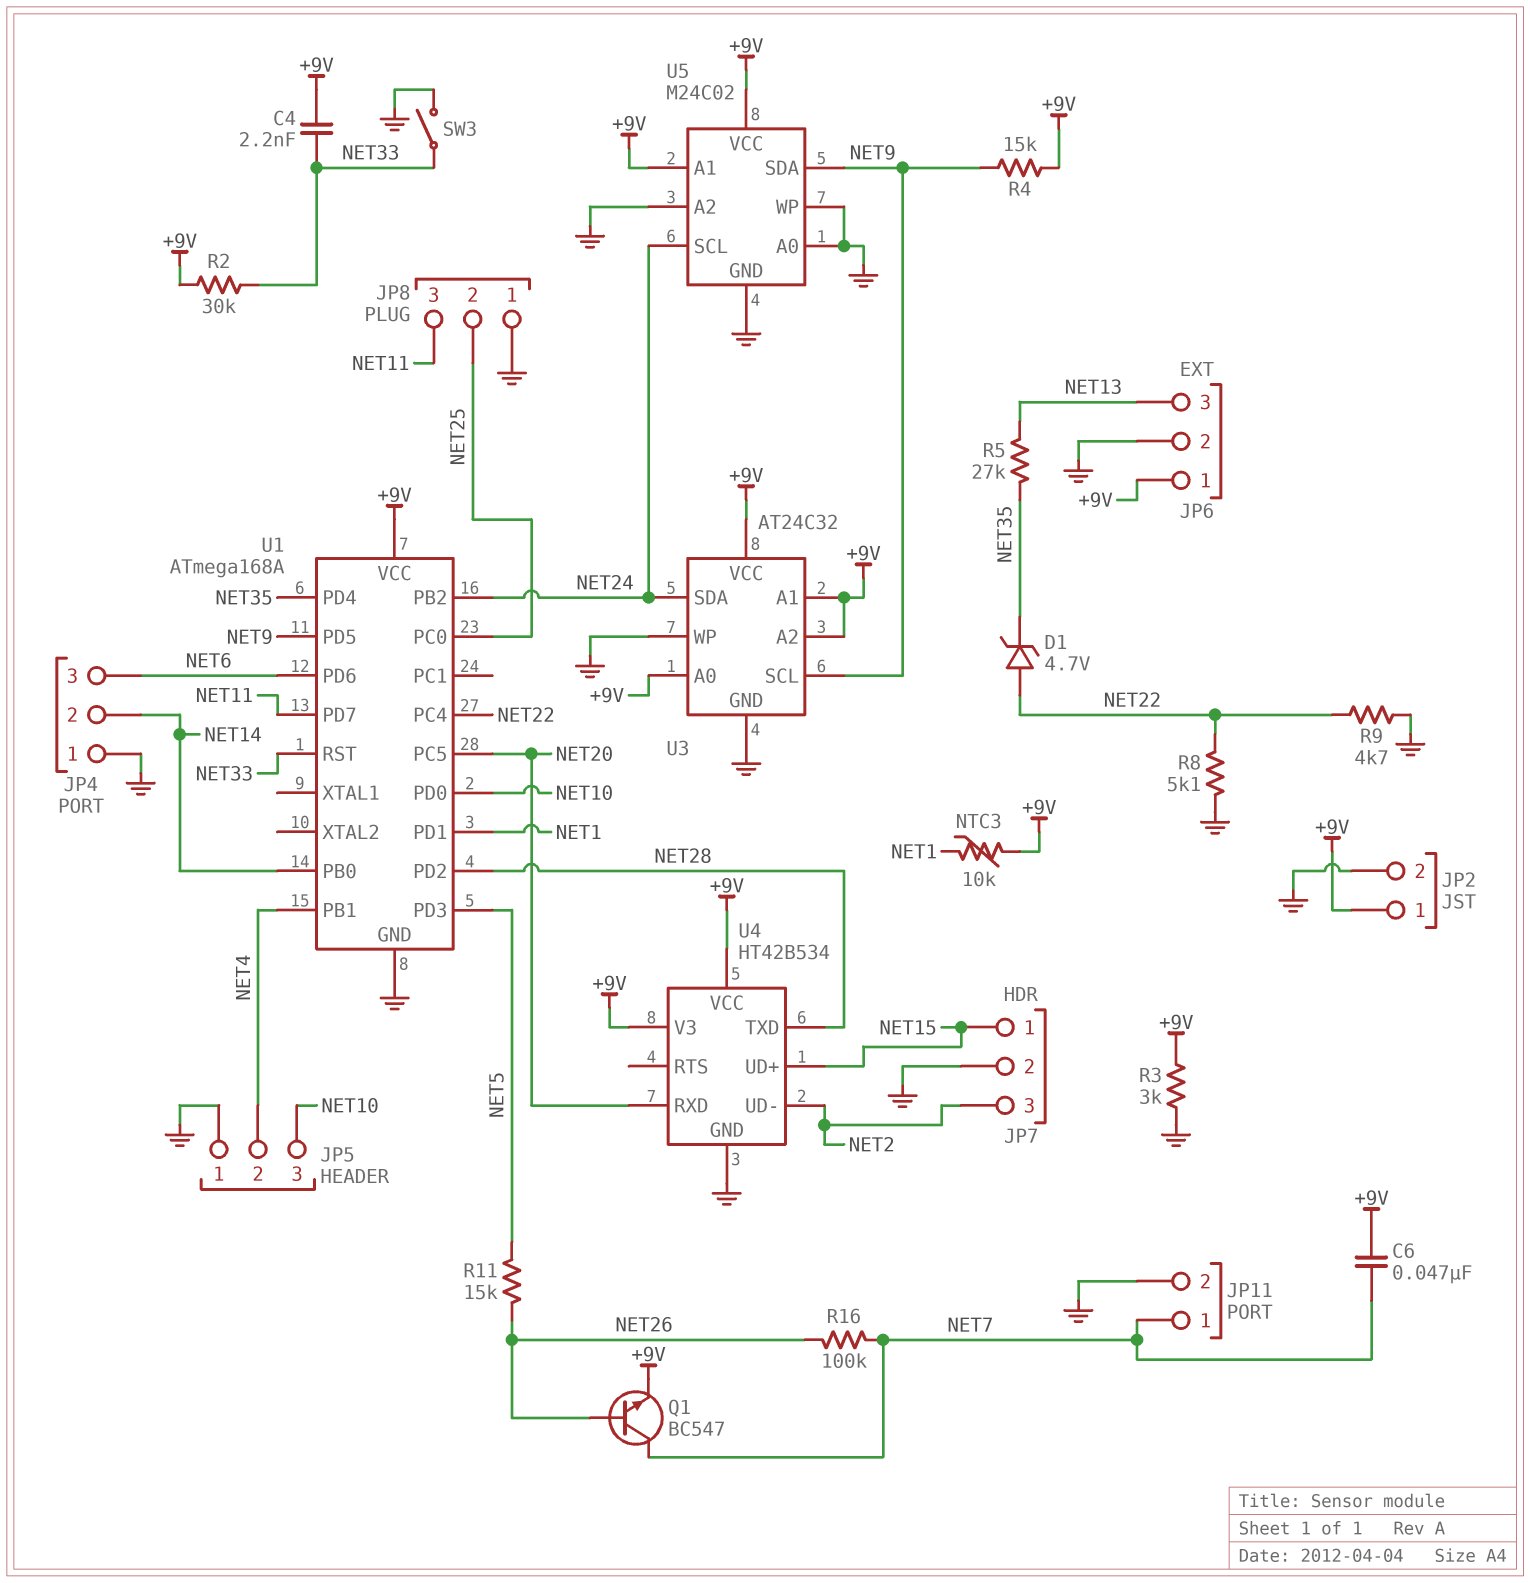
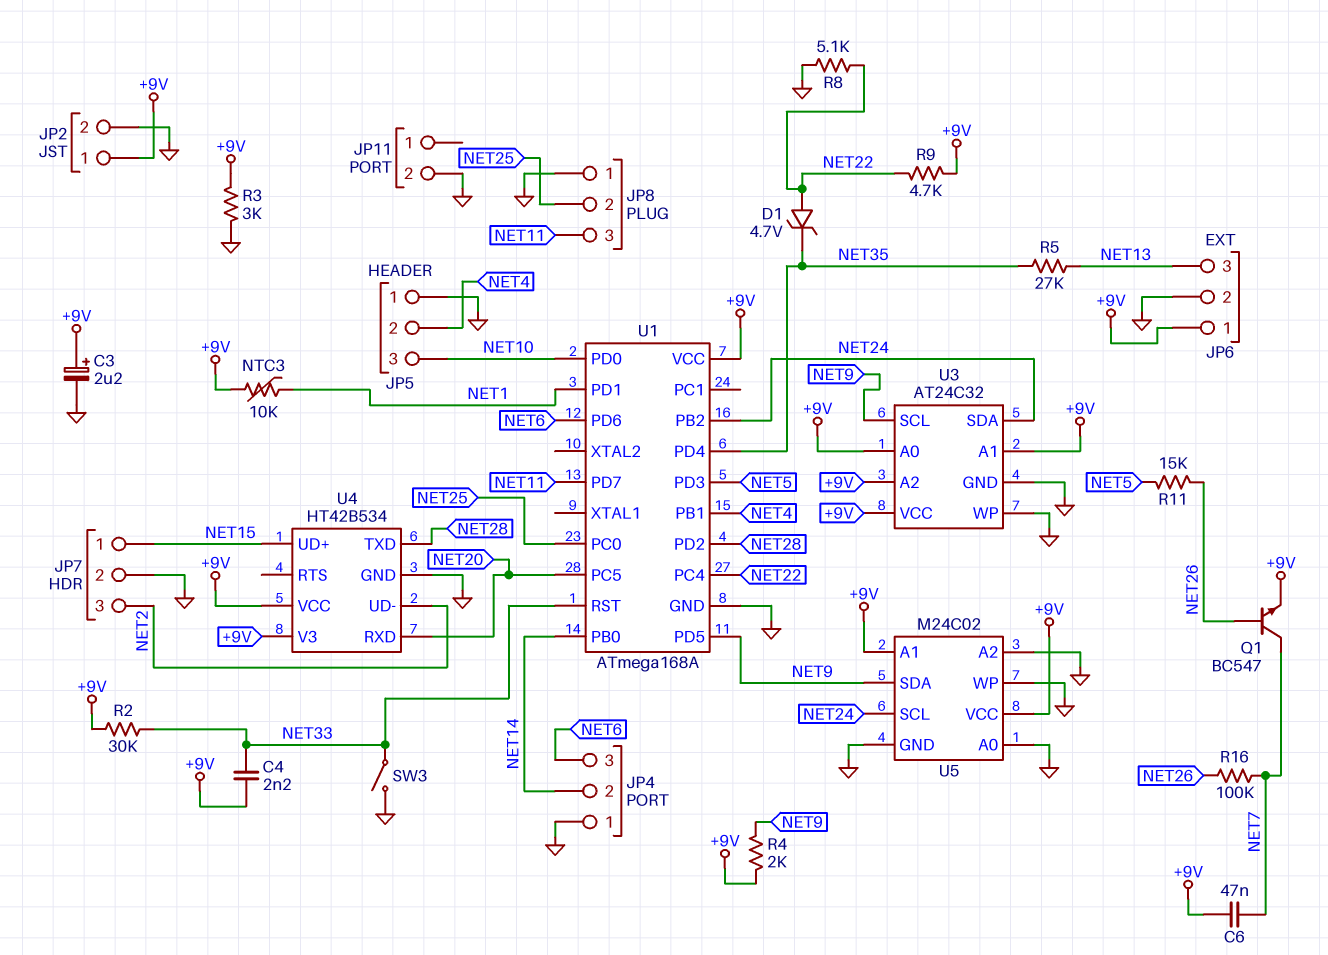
C3: none -> 2.2uF (plus +9V, minus GND)
JP11 pin 1: NET7 -> none
R4: 15k (+9V, NET9) -> 2k (+9V, NET9)
R9: 4.7k (GND, NET22) -> 4.7k (+9V, NET22)

